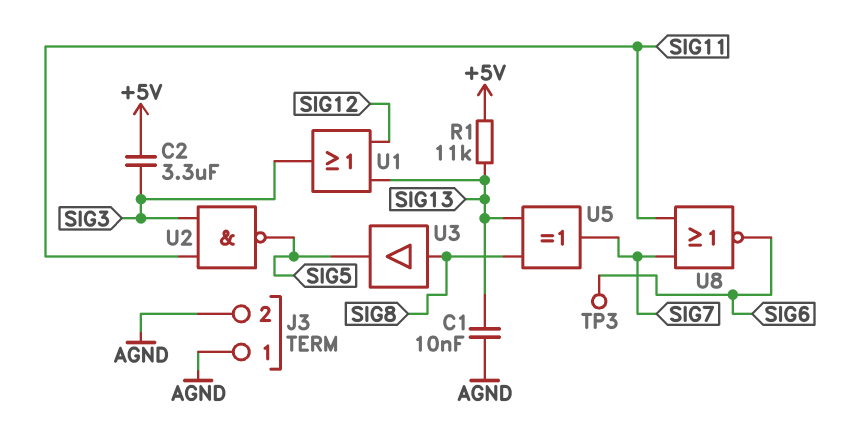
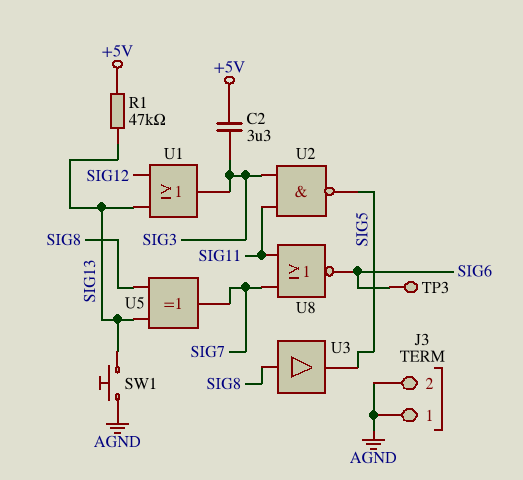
C1: 10nF (AGND, SIG13) -> none
R1: 11k (+5V, SIG13) -> 47k (+5V, SIG13)
SW1: none -> button (AGND, SIG13)

